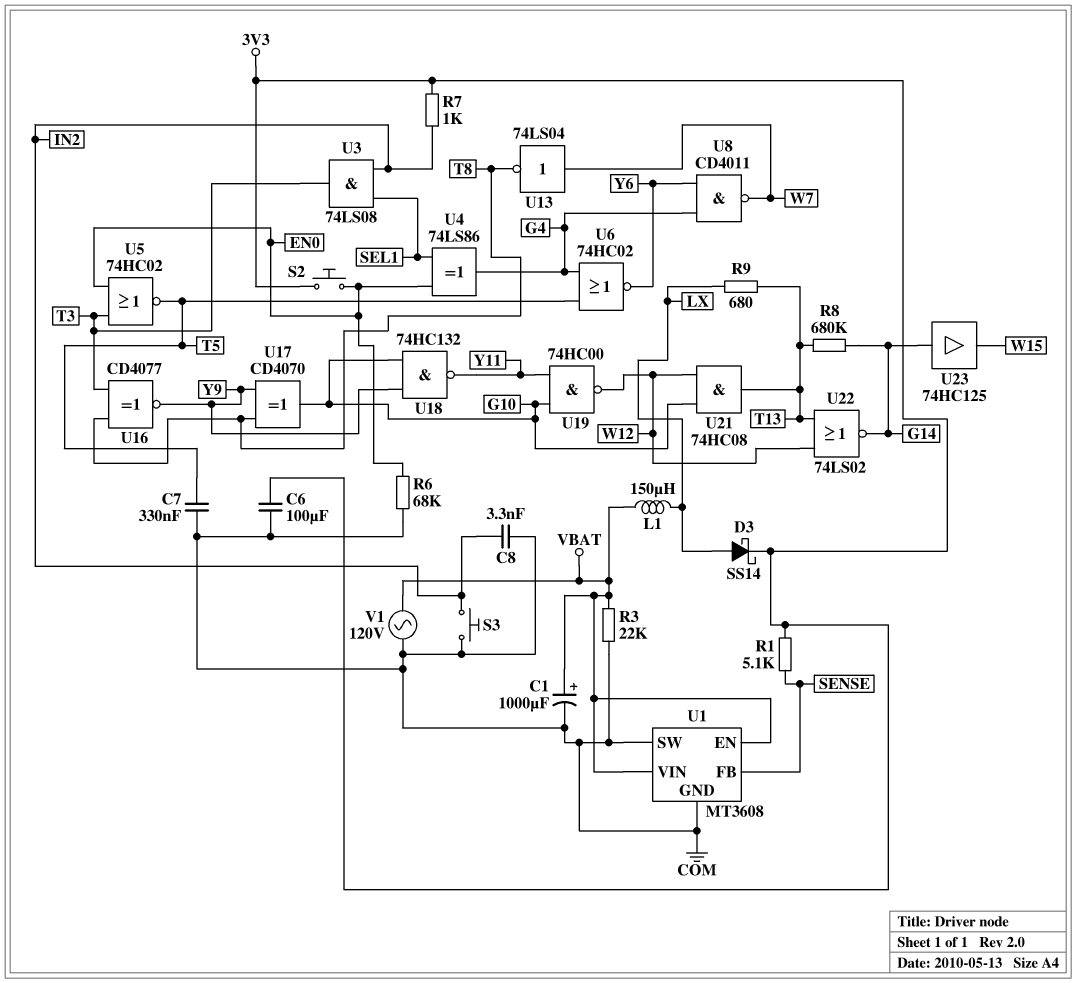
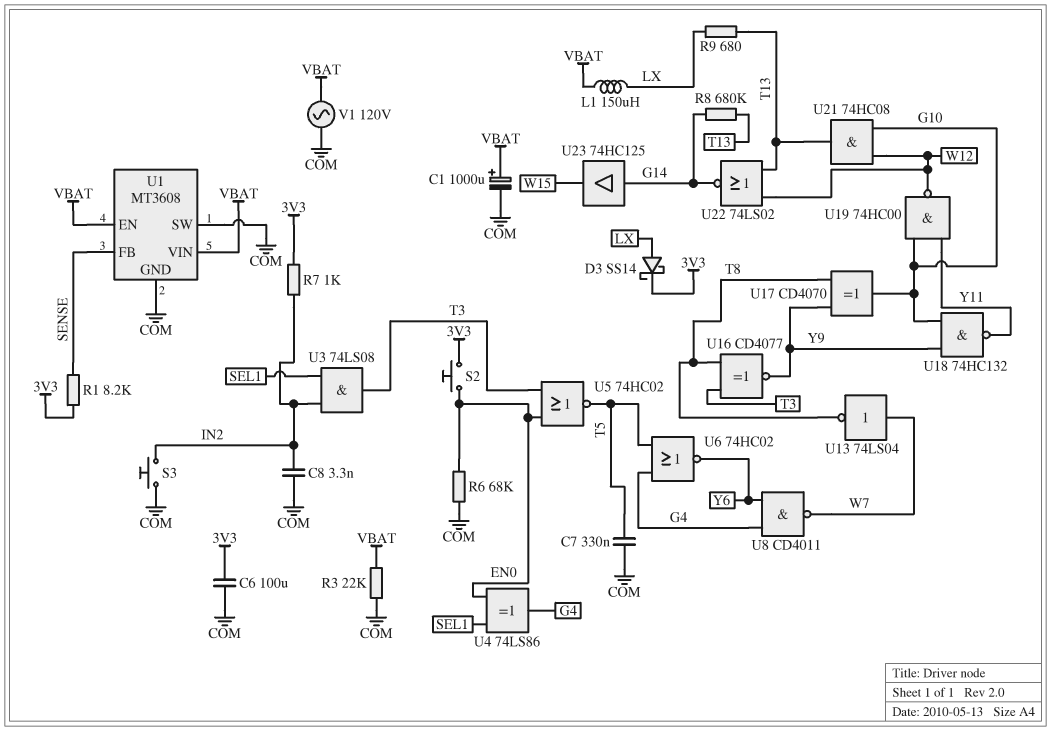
R1: 5.1k (3V3, SENSE) -> 8.2k (3V3, SENSE)

